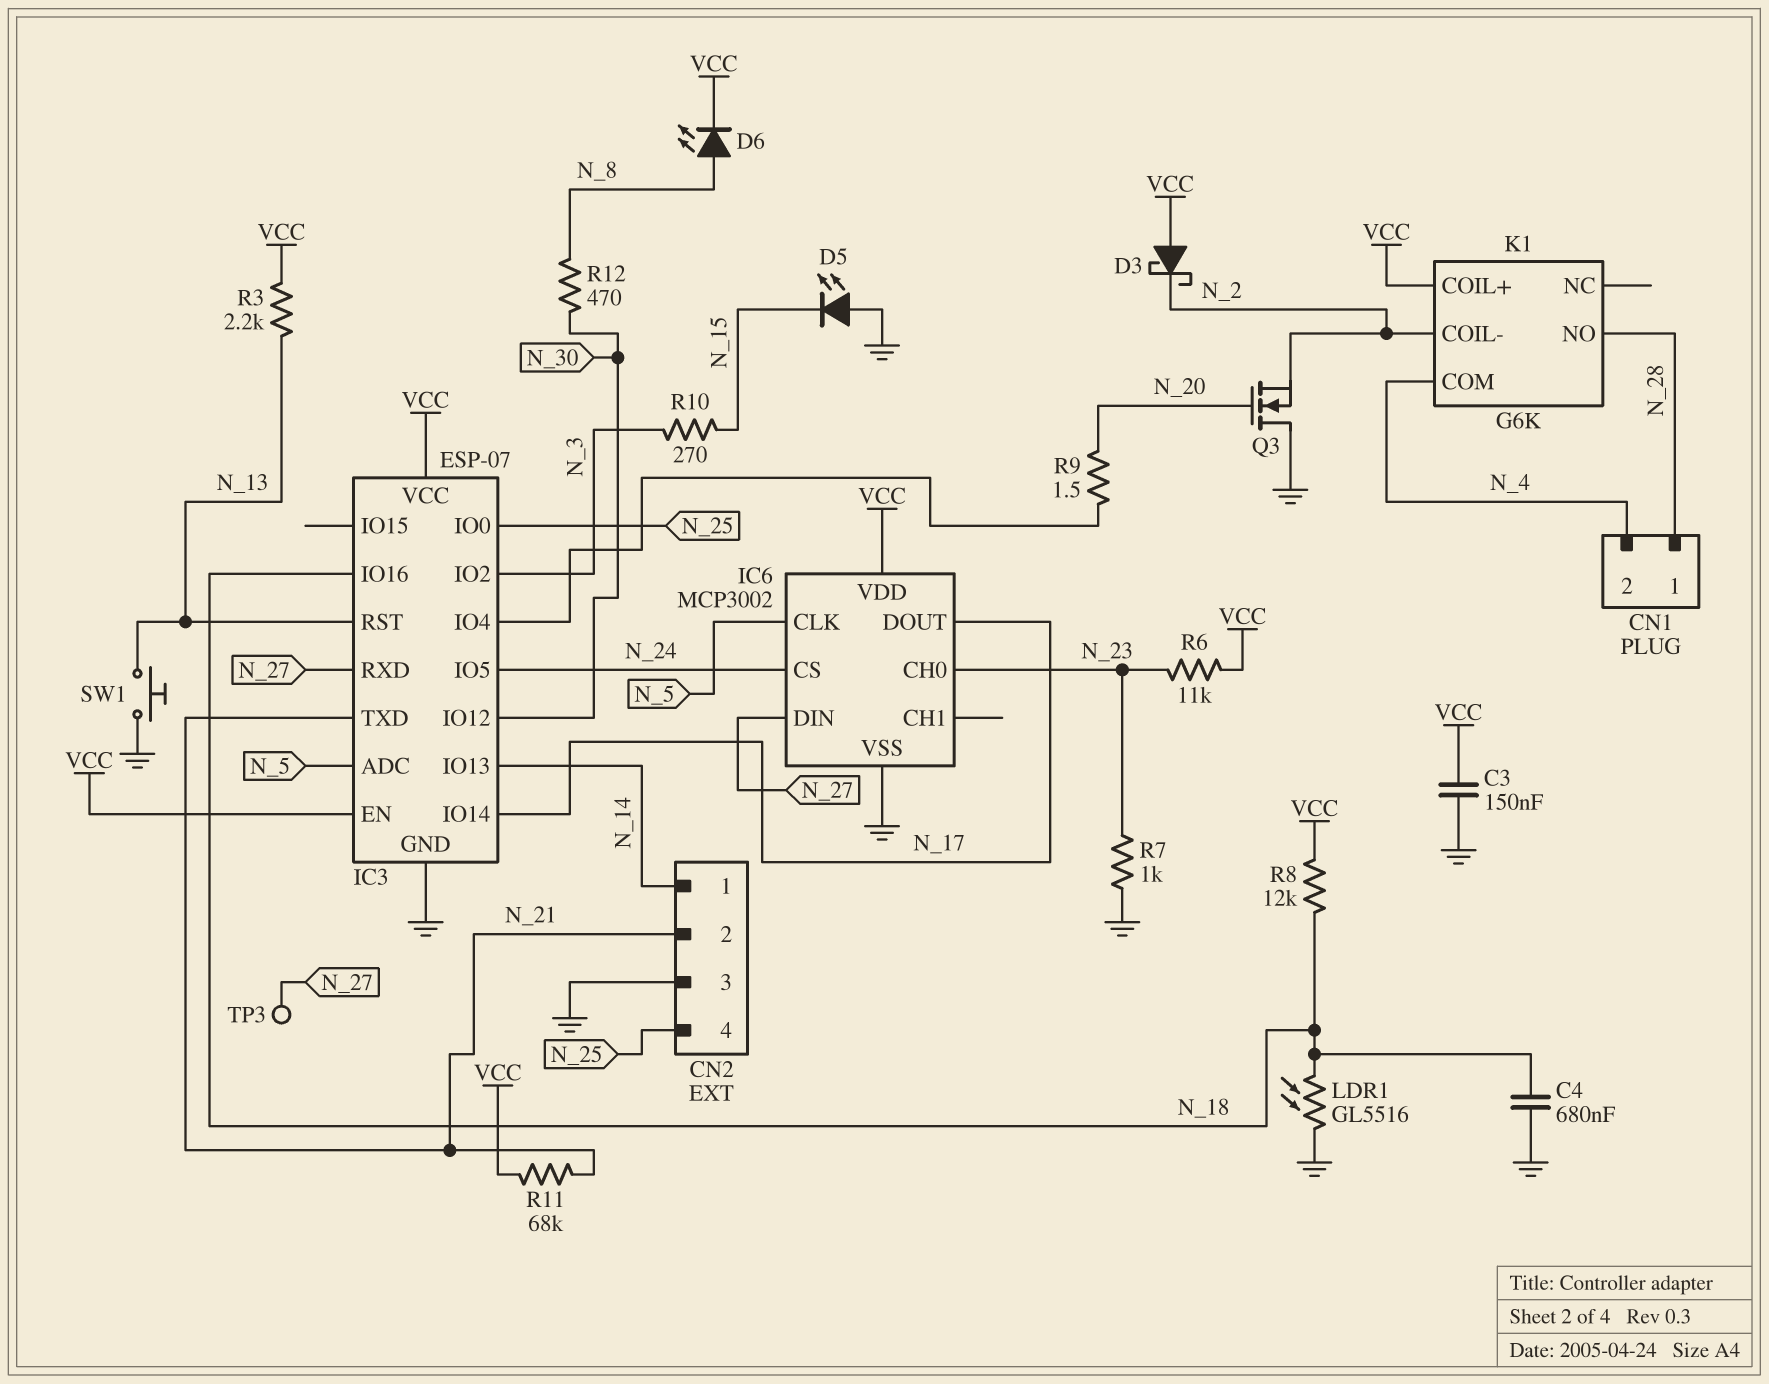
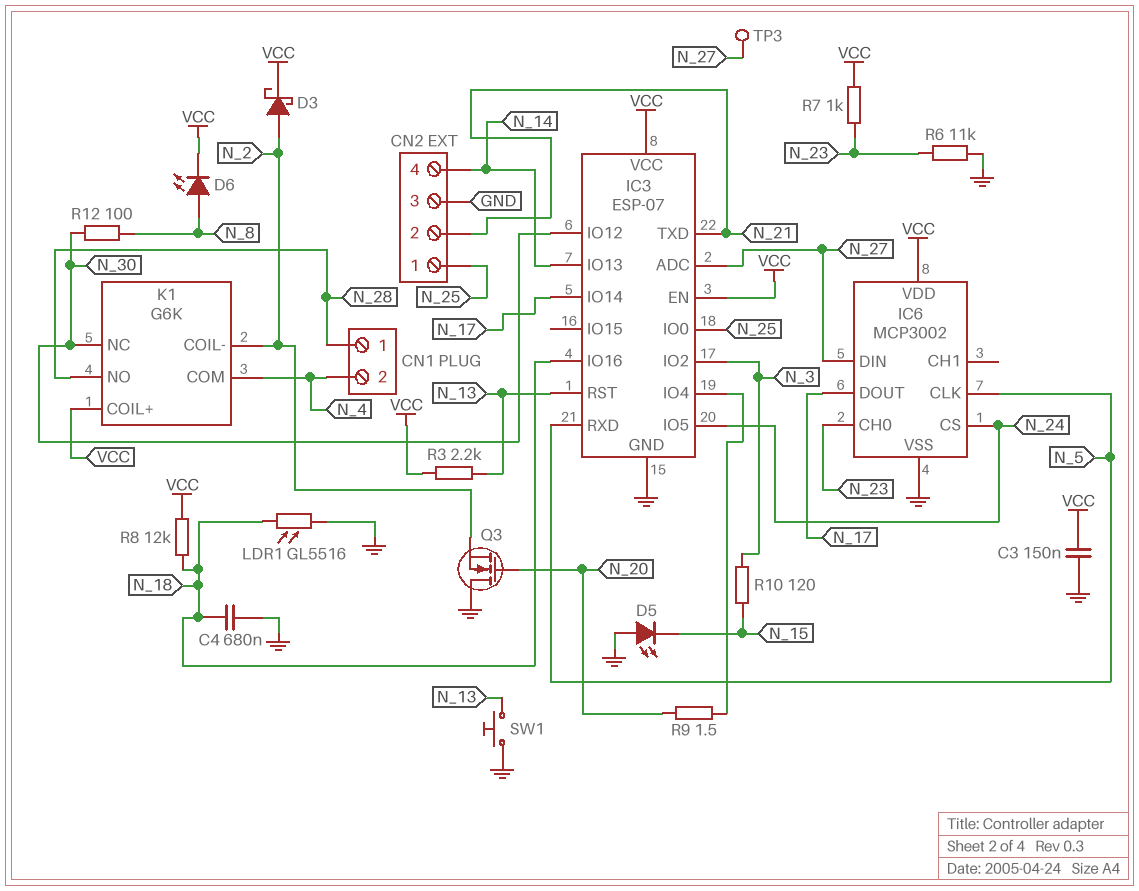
CN2 pin 1: N_14 -> N_25
CN2 pin 4: N_25 -> N_14
D3: schottky (A VCC, K N_2) -> schottky (A N_2, K VCC)
IC3 pin ADC: N_5 -> N_27
IC3 pin RXD: N_27 -> N_5
K1 pin NC: none -> N_30
R6: 11k (N_23, VCC) -> 11k (GND, N_23)
R7: 1k (GND, N_23) -> 1k (N_23, VCC)
R10: 270 (N_3, N_15) -> 120 (N_3, N_15)
R11: 68k (N_21, VCC) -> none
R12: 470 (N_8, N_30) -> 100 (N_8, N_30)

